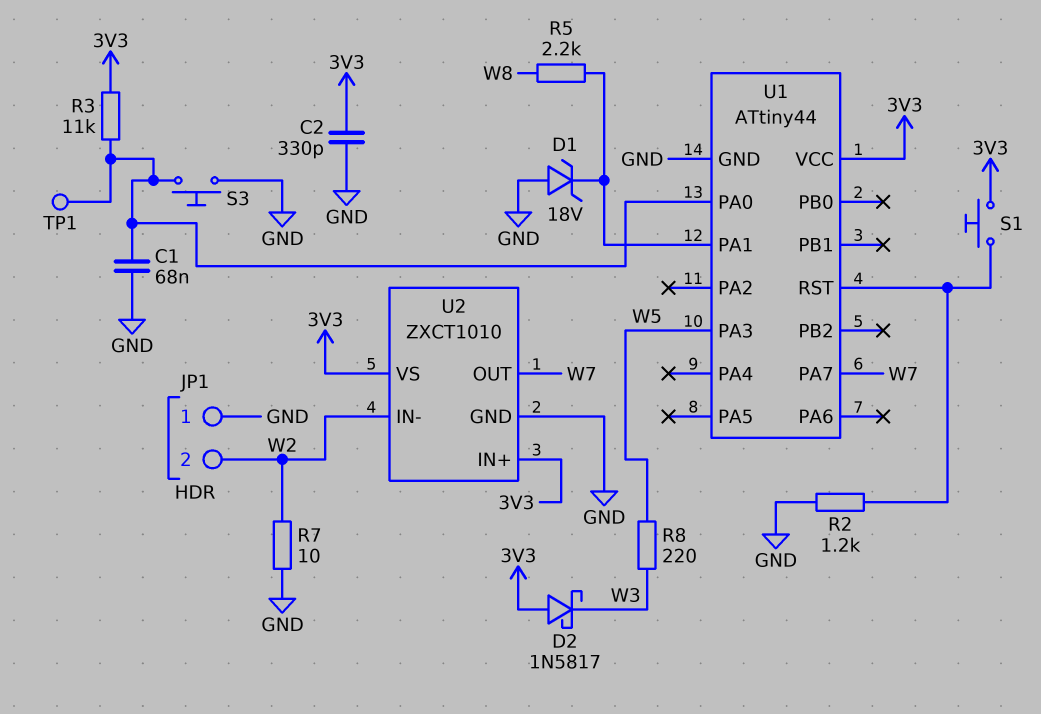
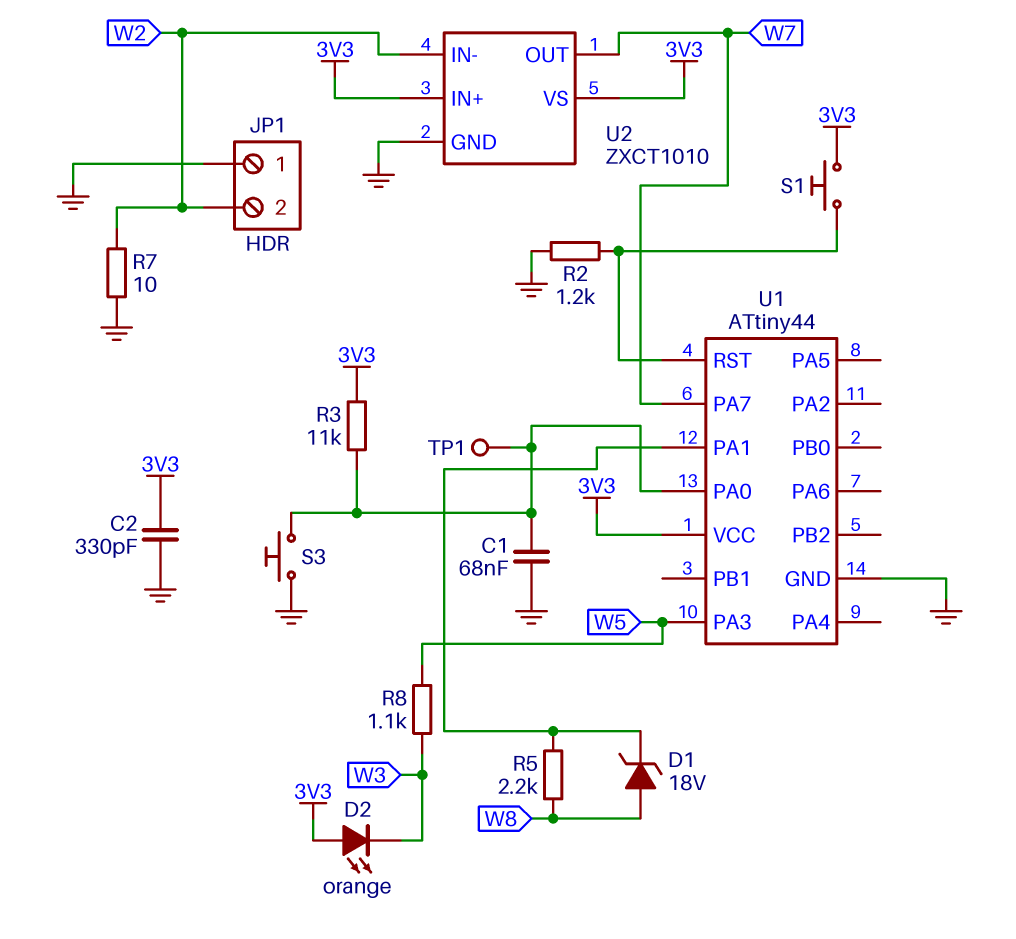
D1: zener 18V (A GND, K U1/PA1) -> zener 18V (A W8, K U1/PA1)
D2: schottky 1N5817 (A 3V3, K W3) -> LED orange (A 3V3, K W3)
R8: 220 (W3, W5) -> 1.1k (W3, W5)

